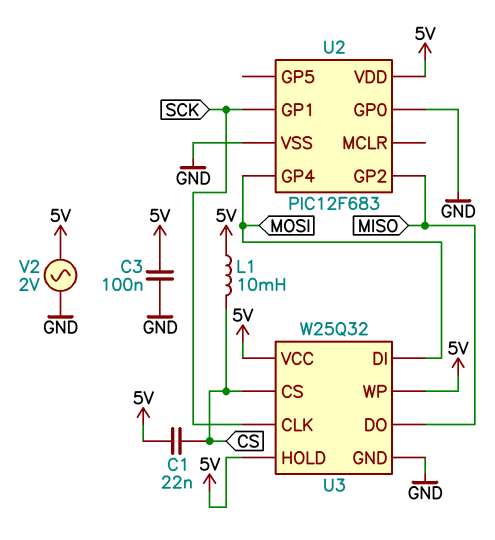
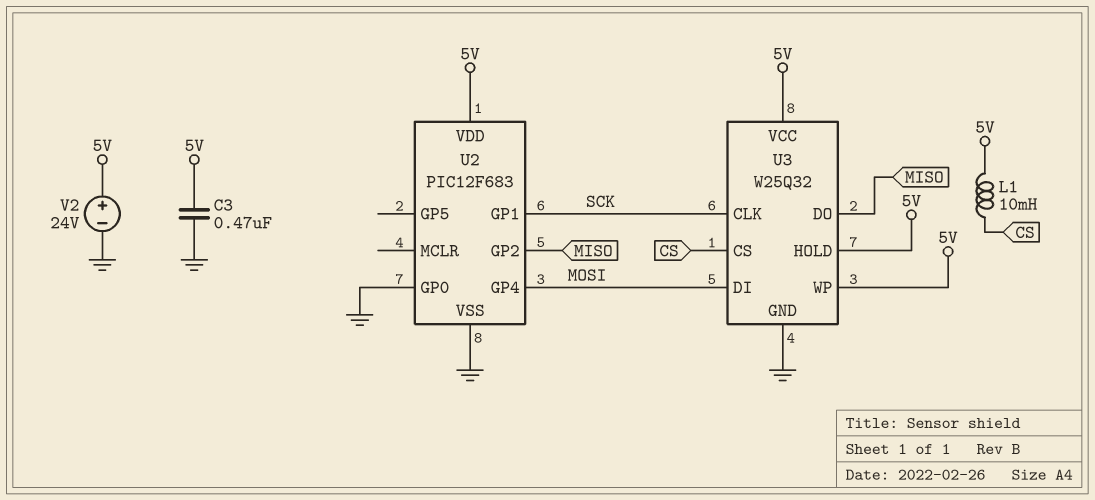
C1: 22nF (5V, CS) -> none
C3: 100nF (5V, GND) -> 470nF (5V, GND)
V2: AC 2V (5V, GND) -> 24V (plus 5V, minus GND)

